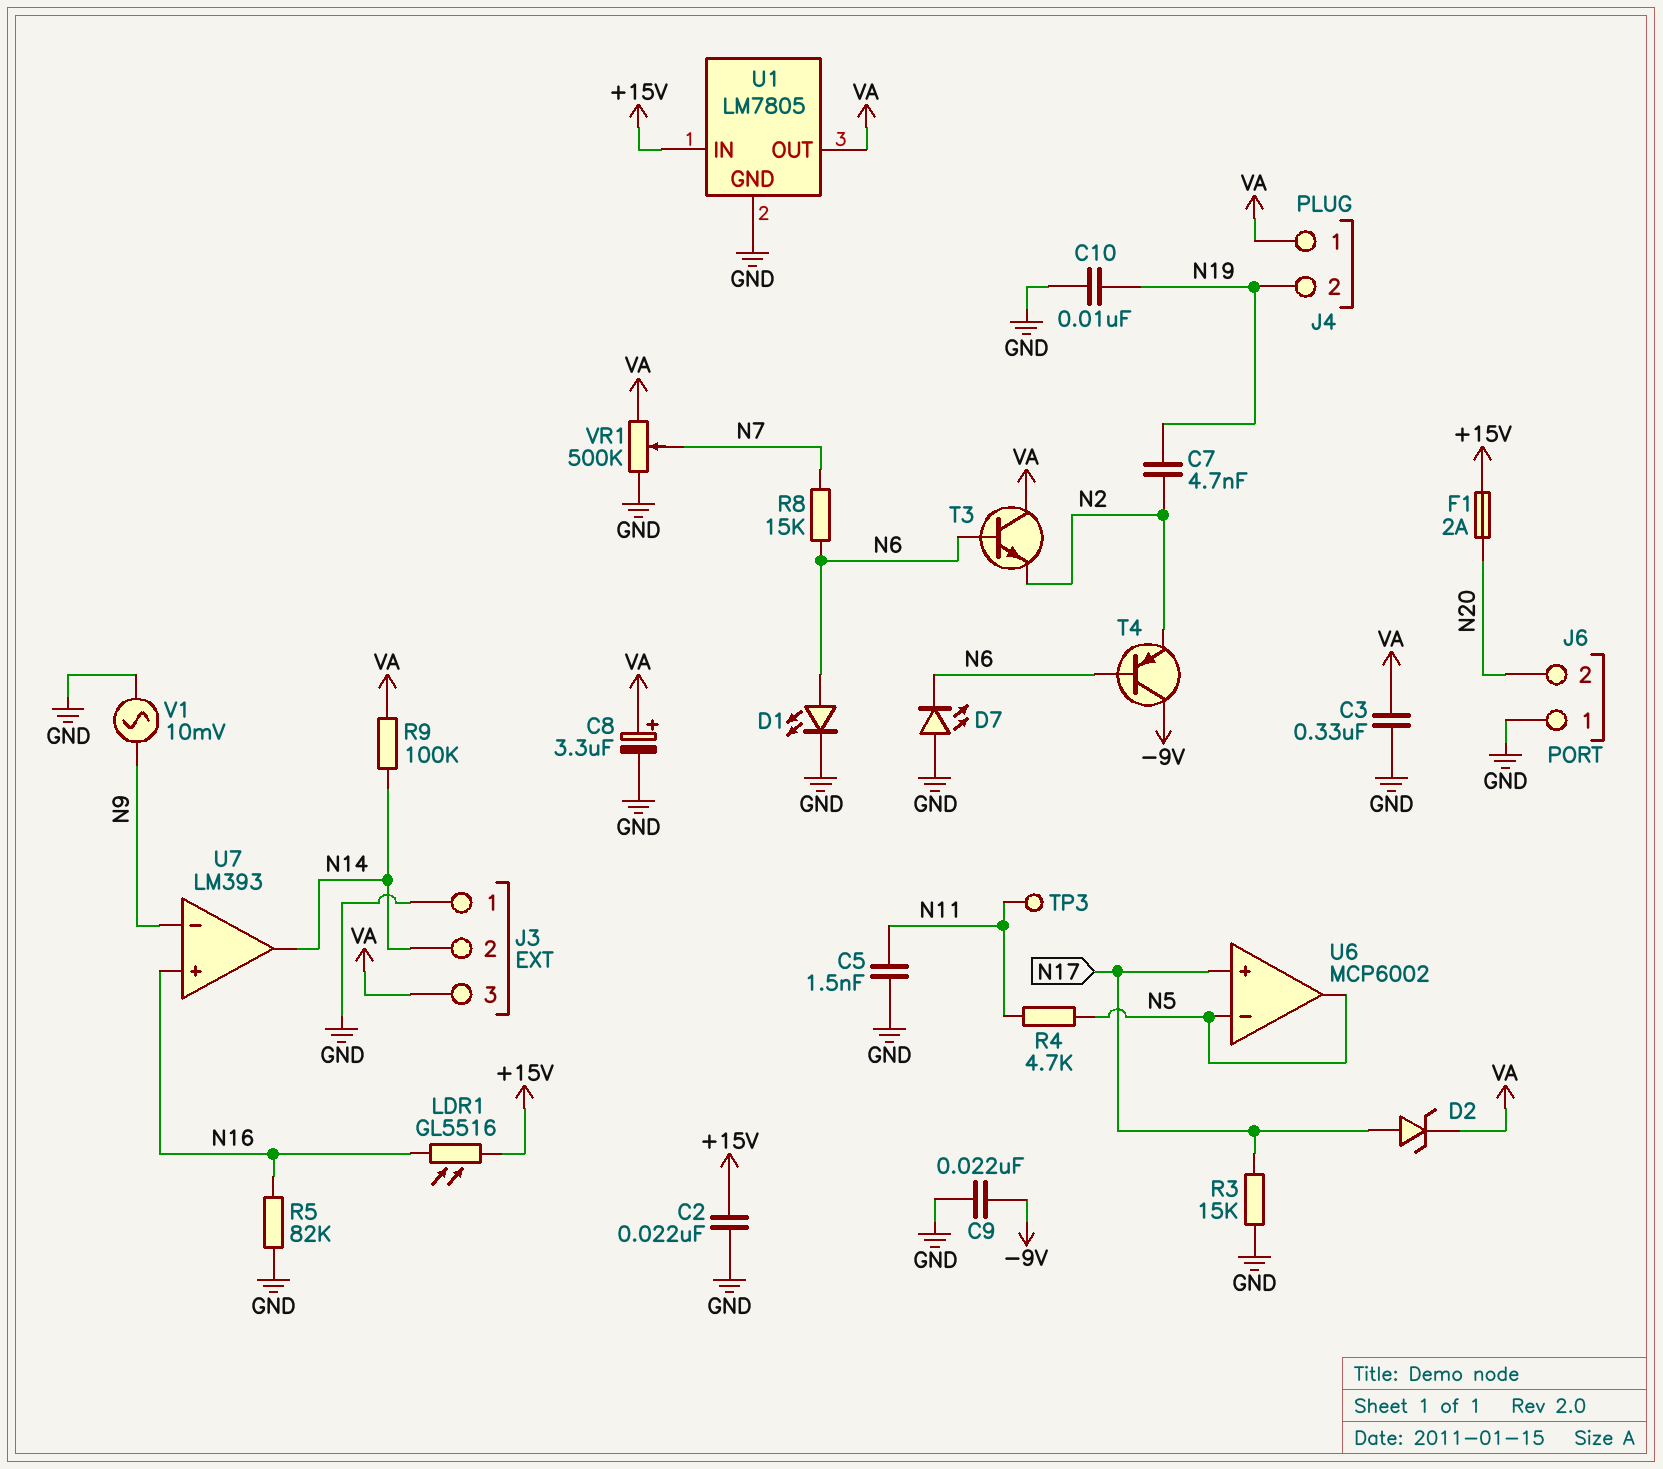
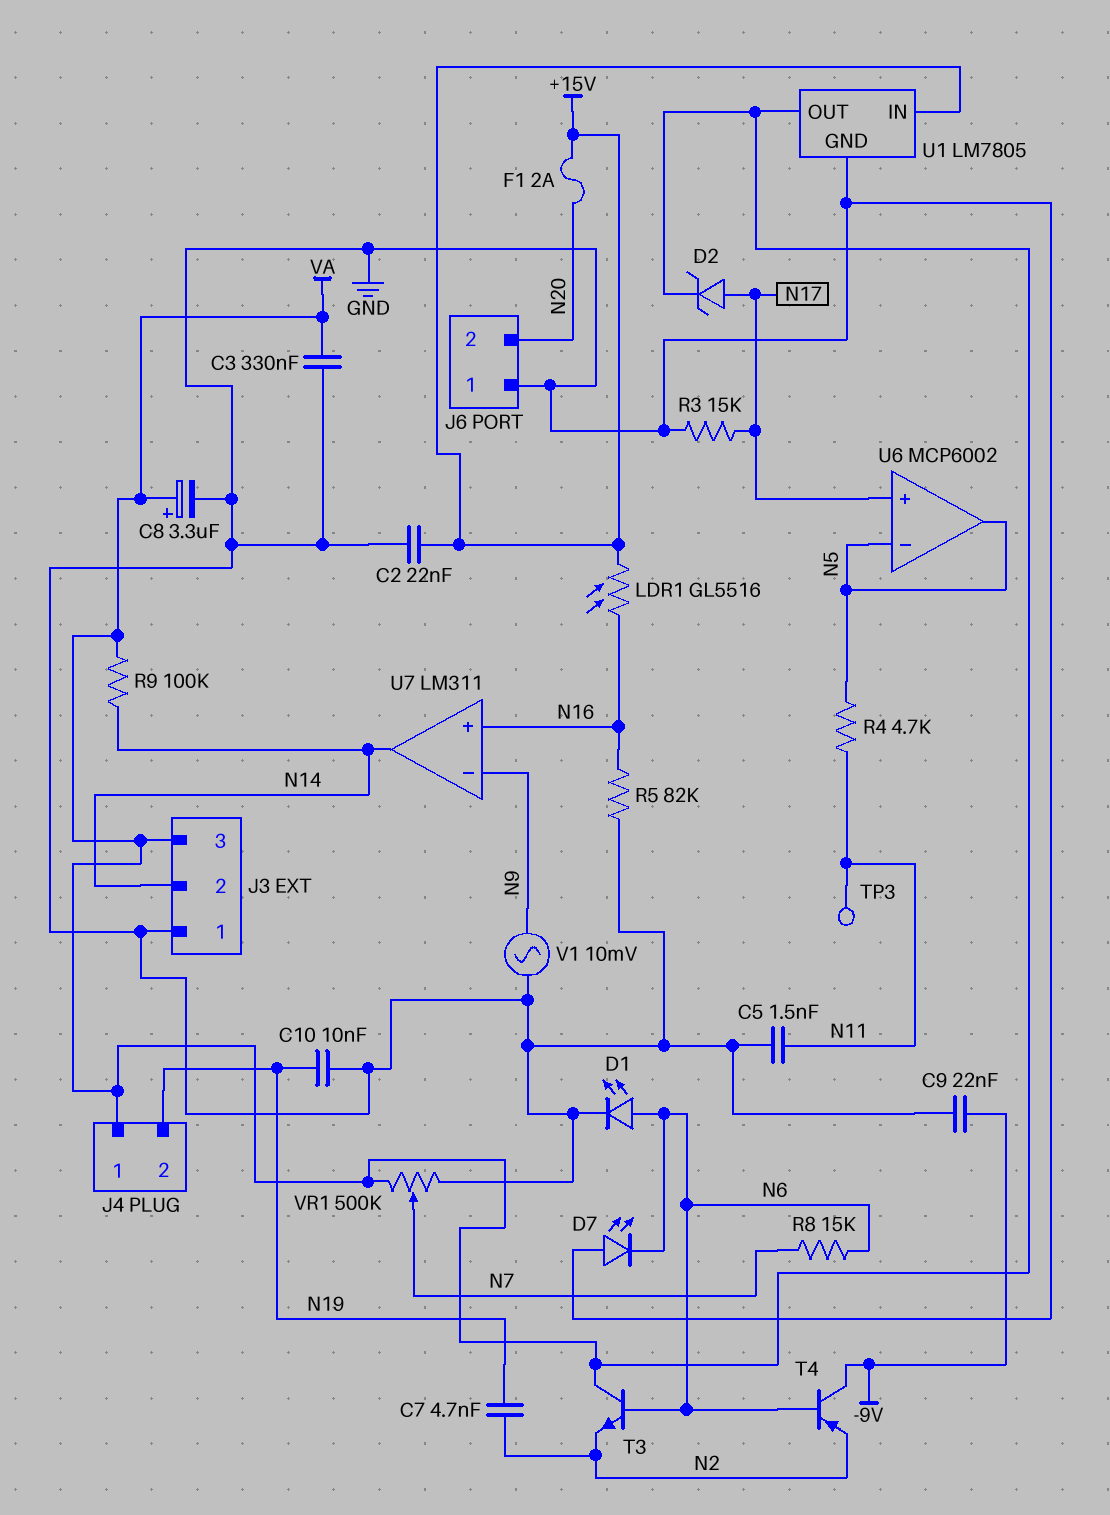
U7: LM393 -> LM311

